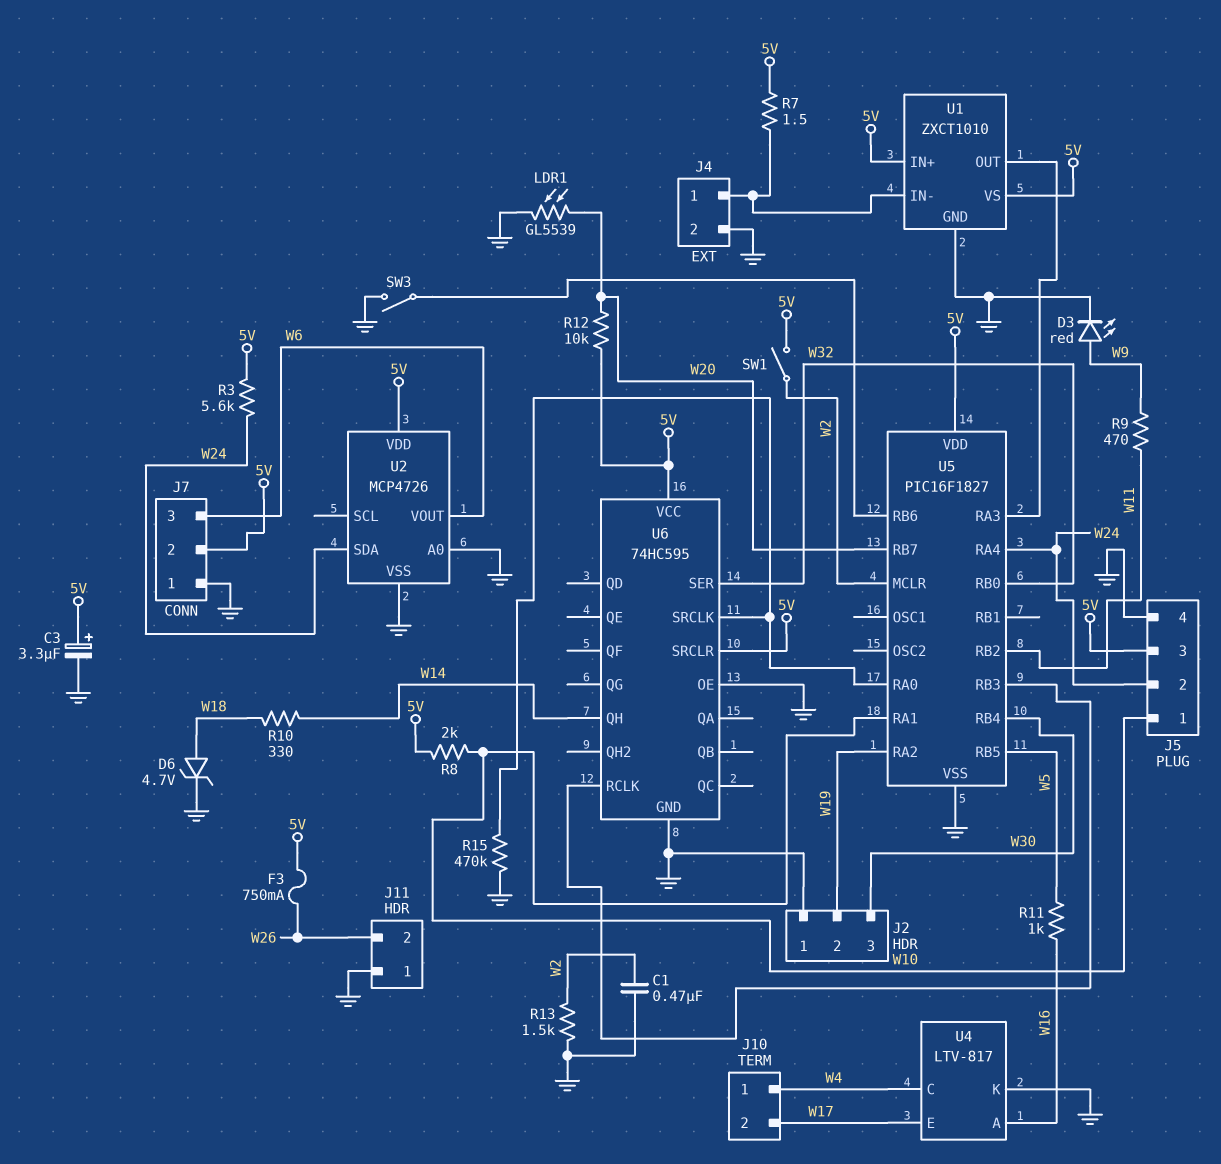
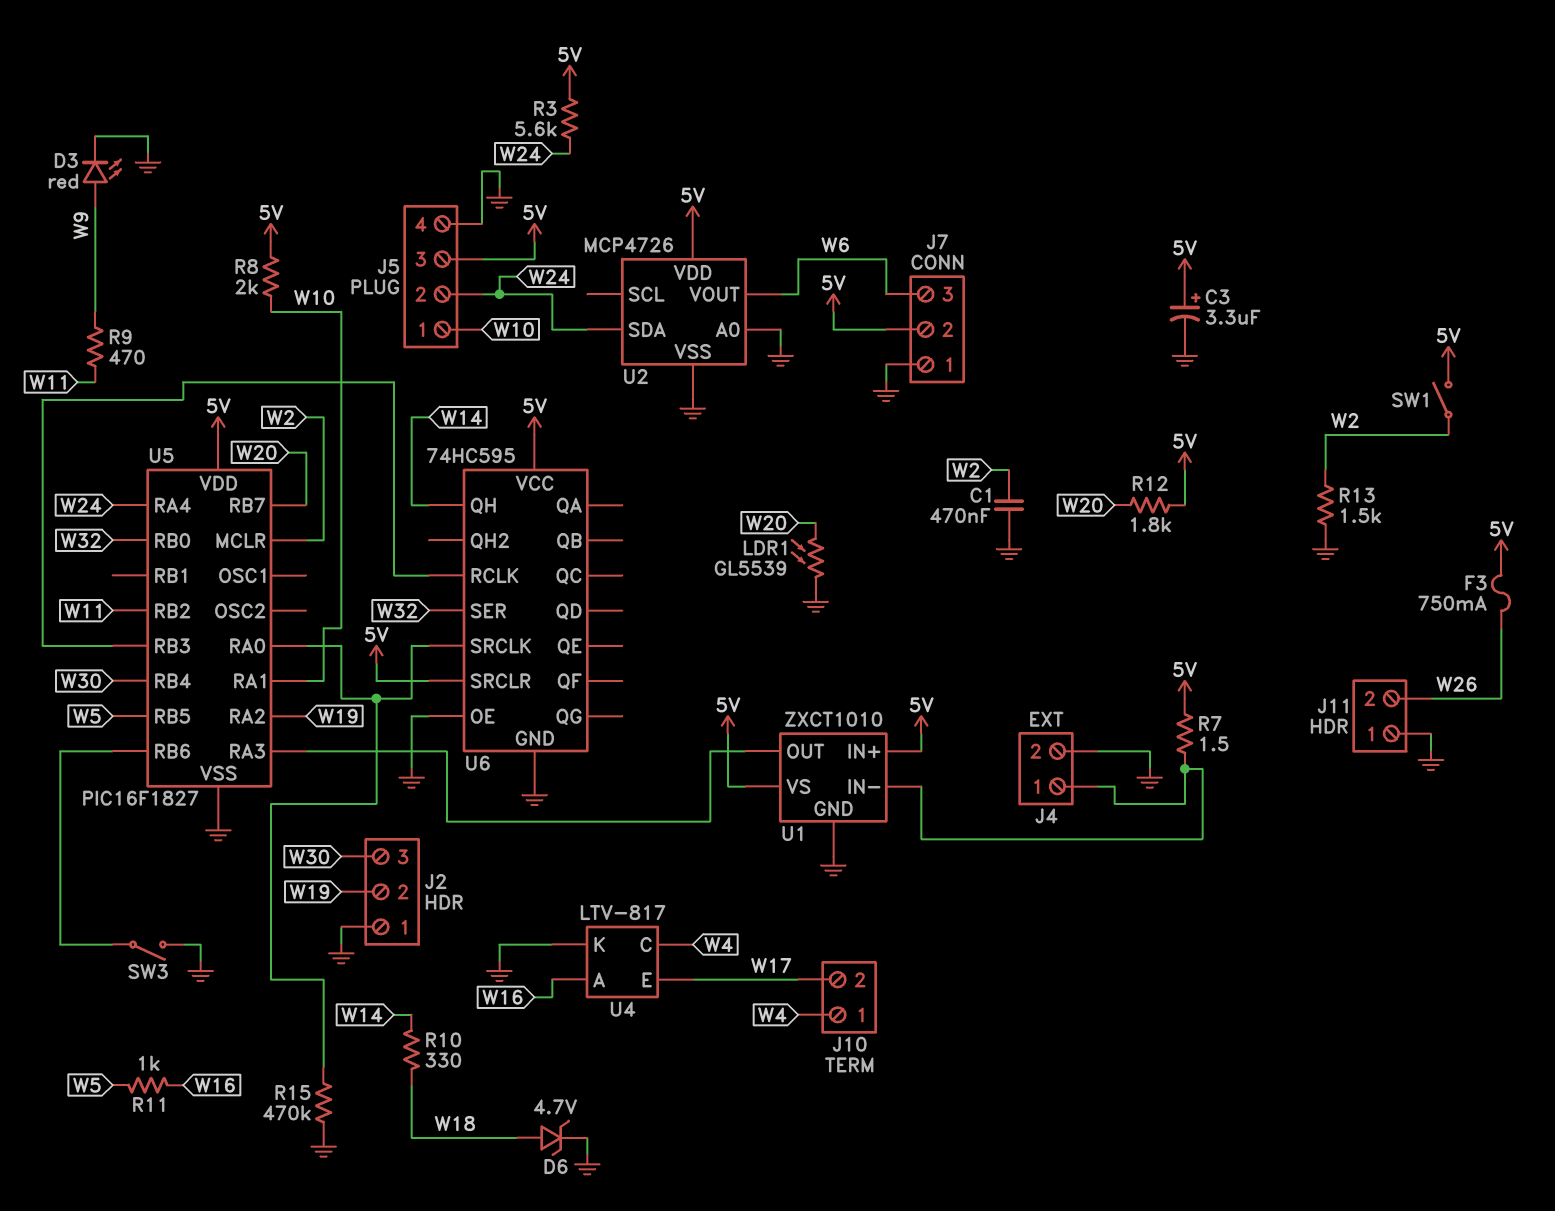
R12: 10k (5V, W20) -> 1.8k (5V, W20)

